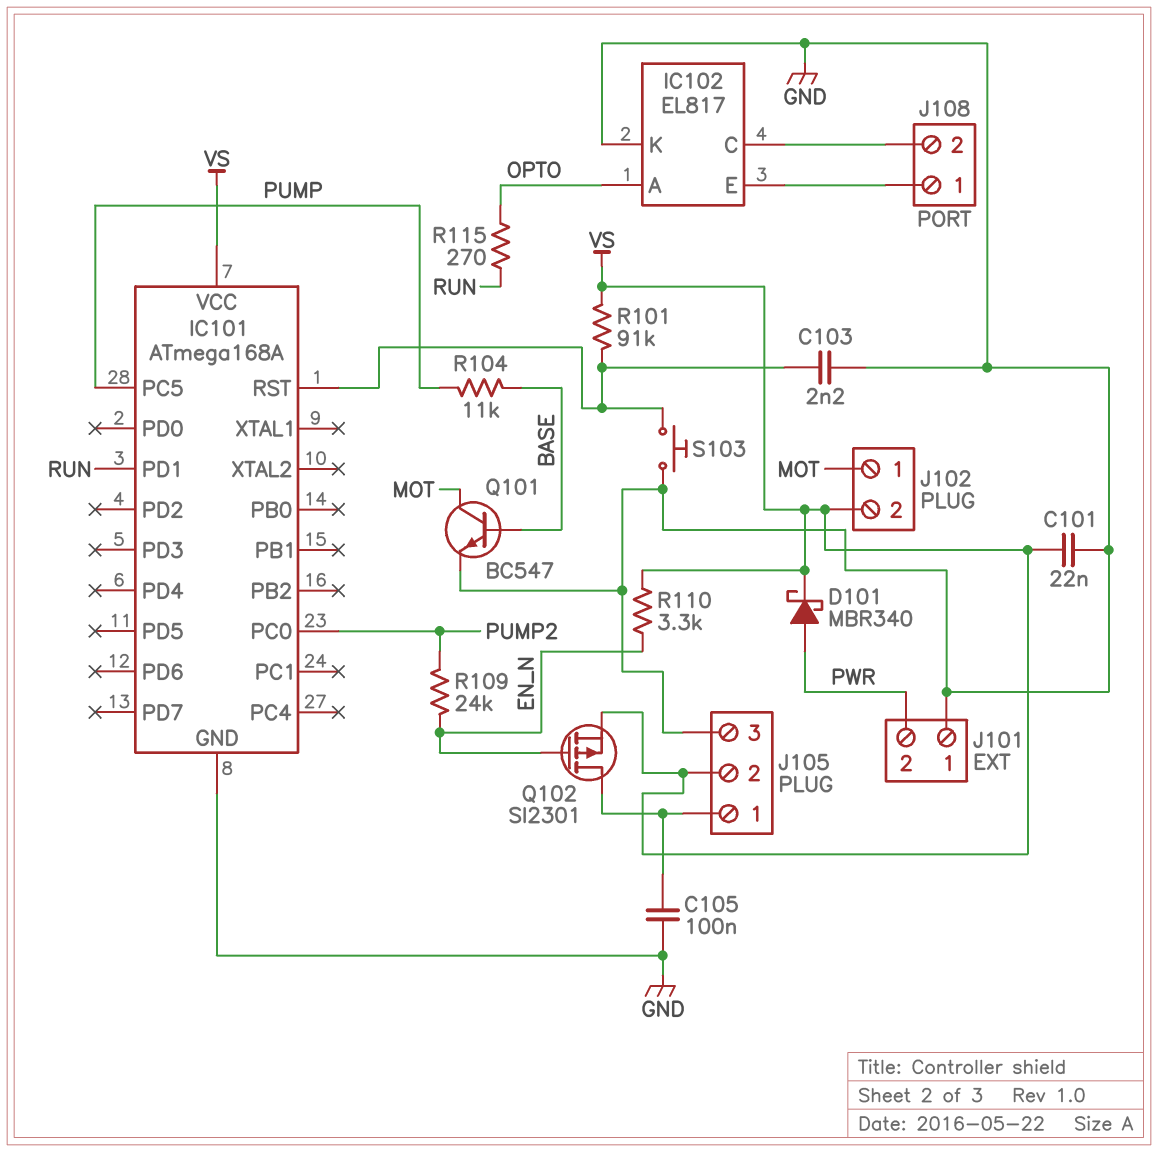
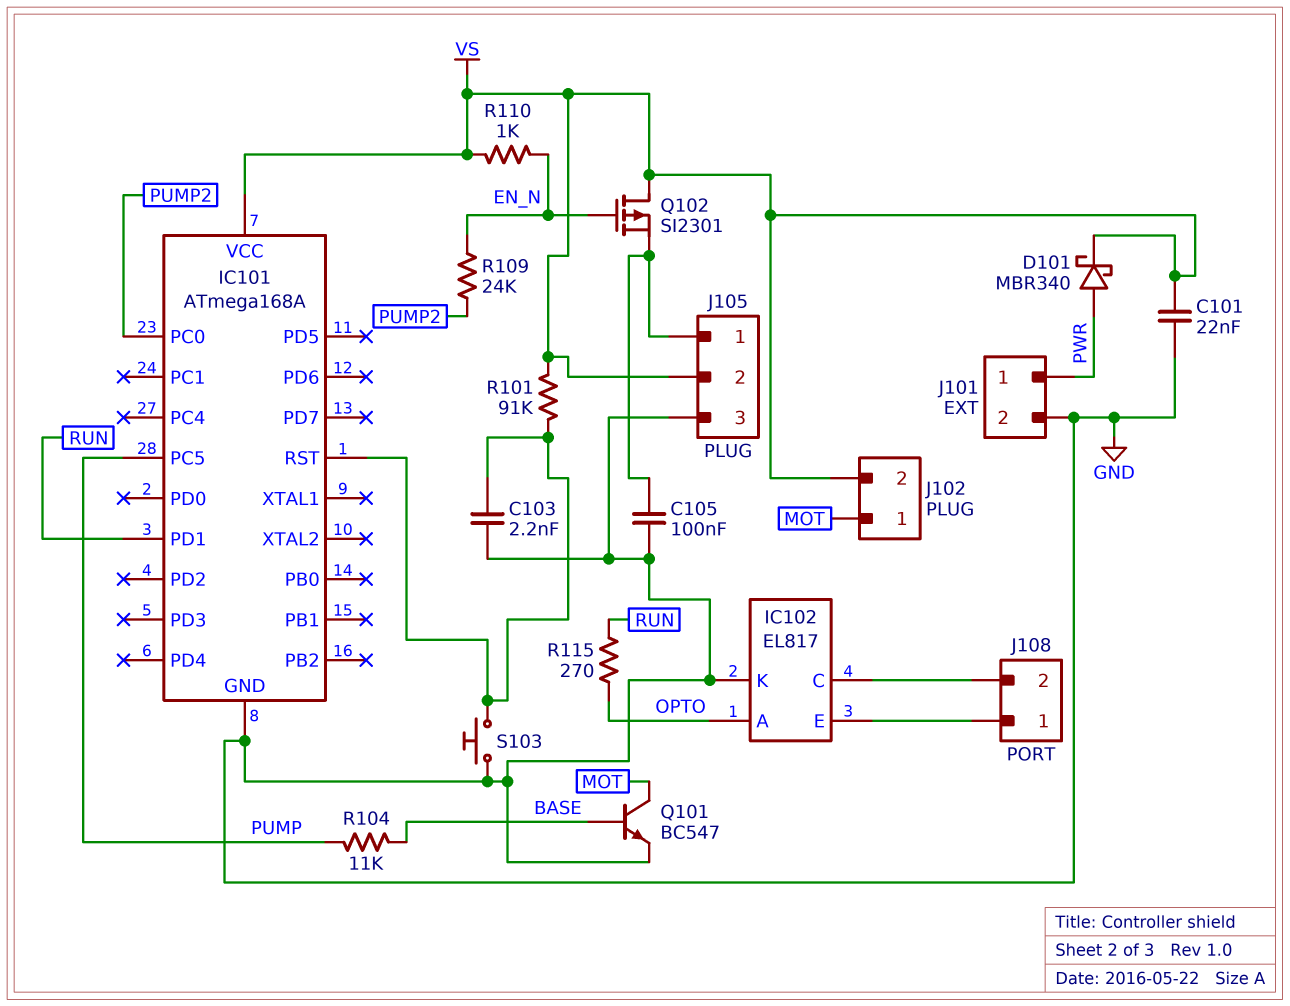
J101 pin 1: GND -> PWR
J101 pin 2: PWR -> GND
Q102: PMOS SI2301 (G EN_N, D J105/1, S VS) -> PMOS SI2301 (G EN_N, D VS, S J105/1)
R110: 3.3k (EN_N, VS) -> 1k (EN_N, VS)

